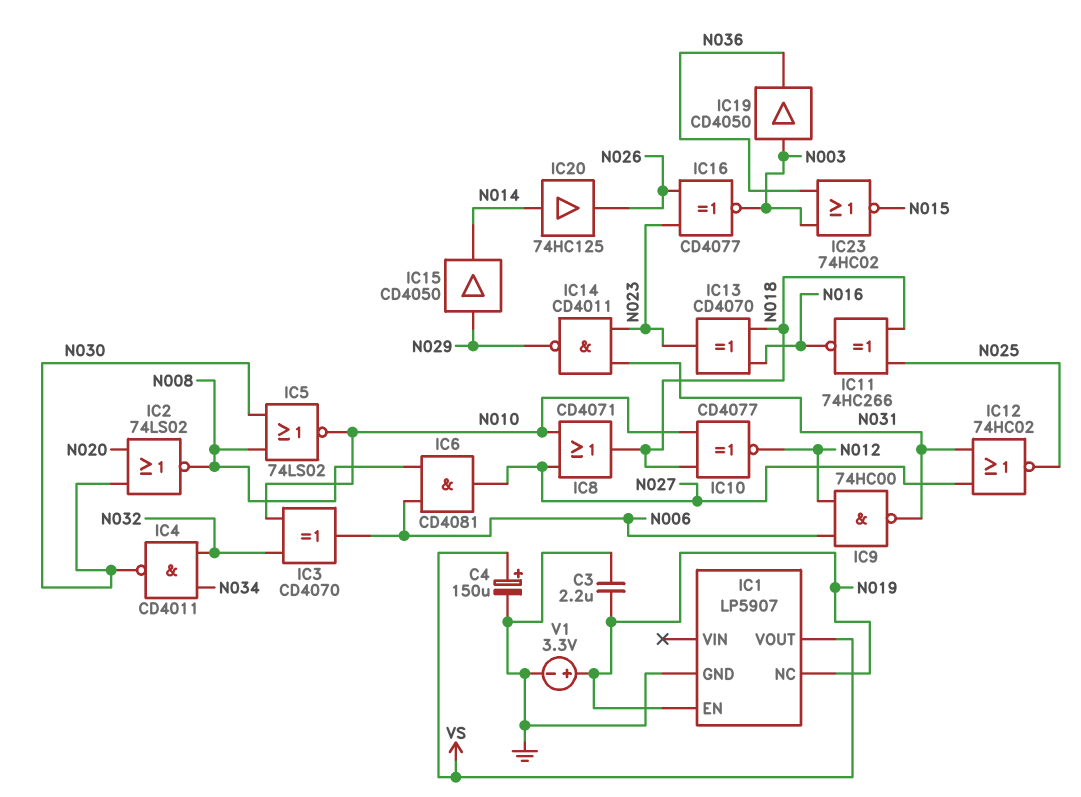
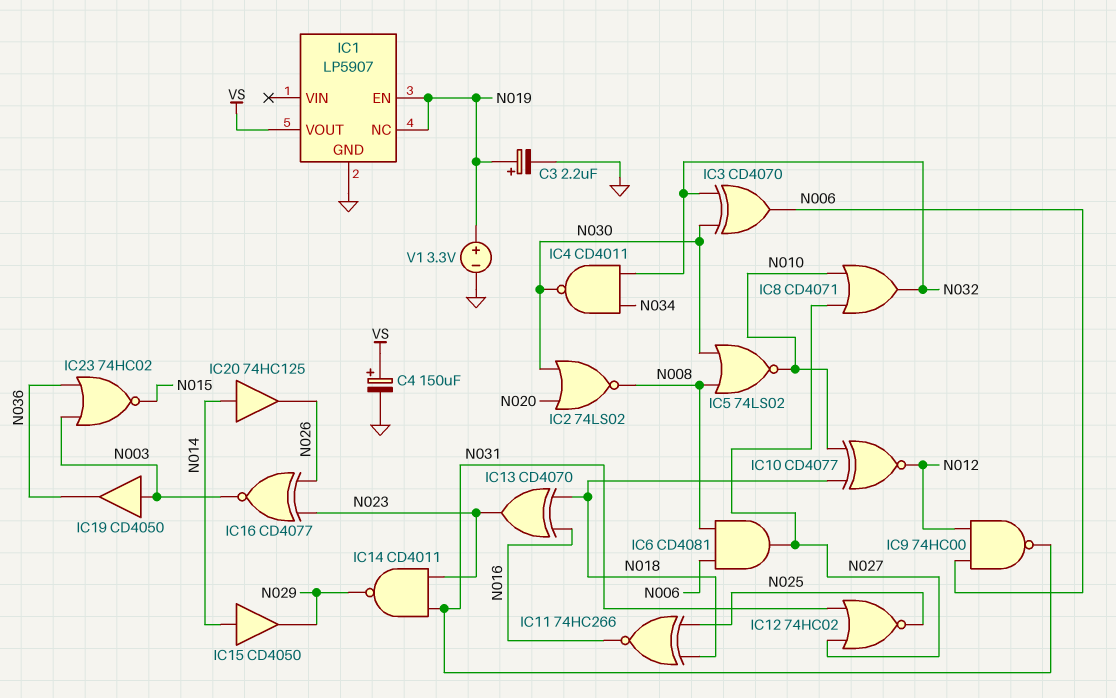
C3: 2.2uF (GND, N019) -> 2.2uF (plus N019, minus GND)
IC3: XOR CD4070 (in N010, in N032, out N006) -> XOR CD4070 (in N030, in N032, out N006)
IC8: OR CD4071 (in N010, in N027, out N018) -> OR CD4071 (in N010, in N027, out N032)
IC15: buffer CD4050 (in N029, out N014) -> buffer CD4050 (in N014, out N029)

